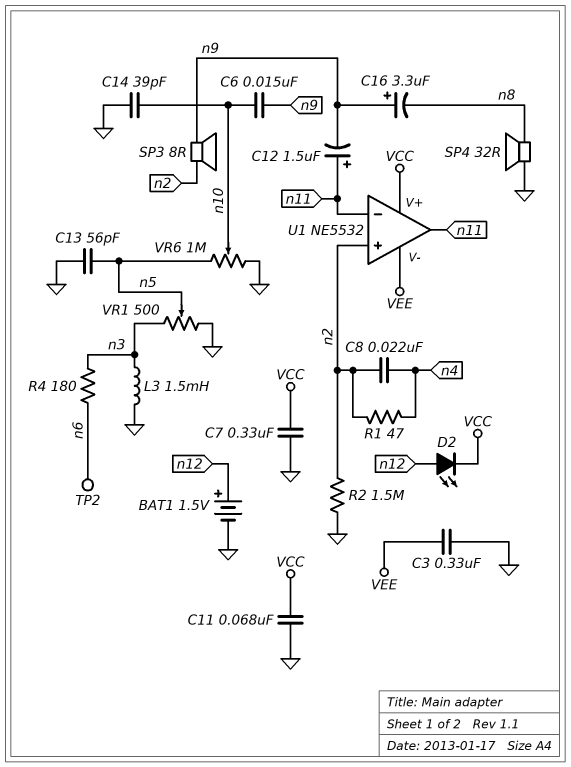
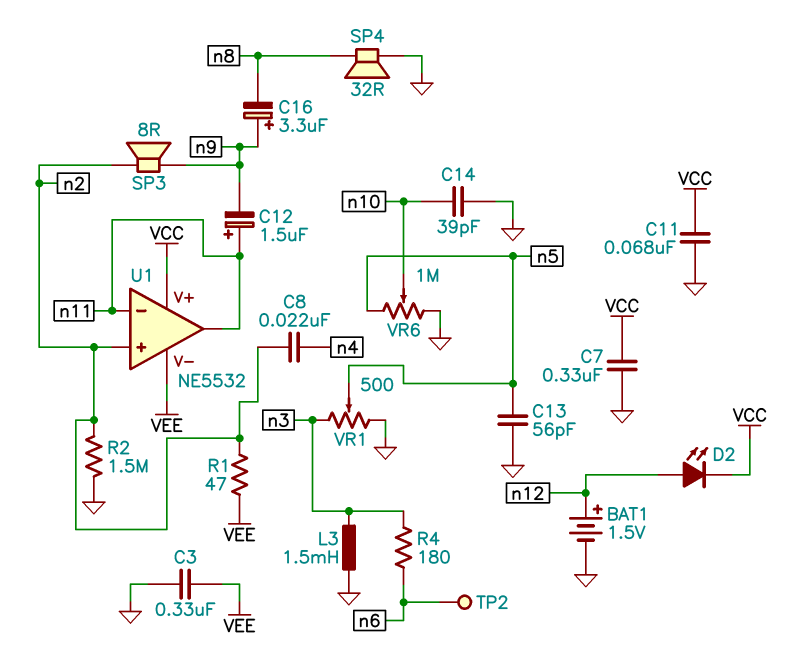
C6: 15nF (n9, n10) -> none
R1: 47 (n2, n4) -> 47 (VEE, n2)

